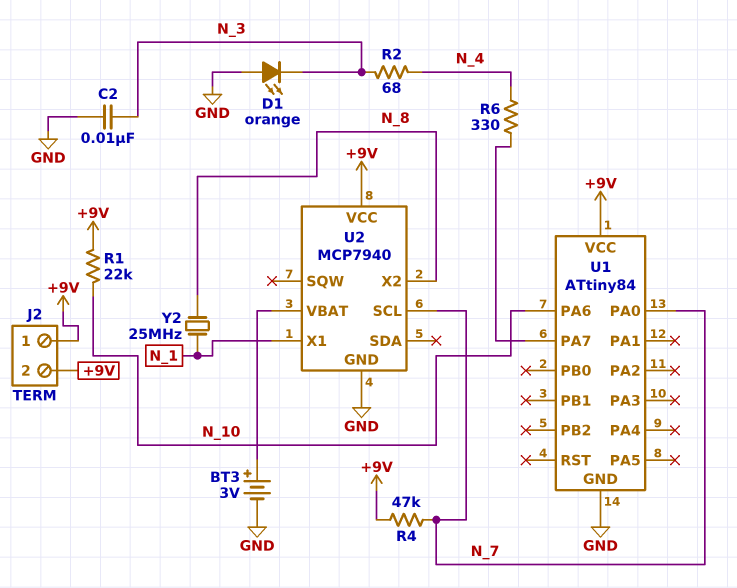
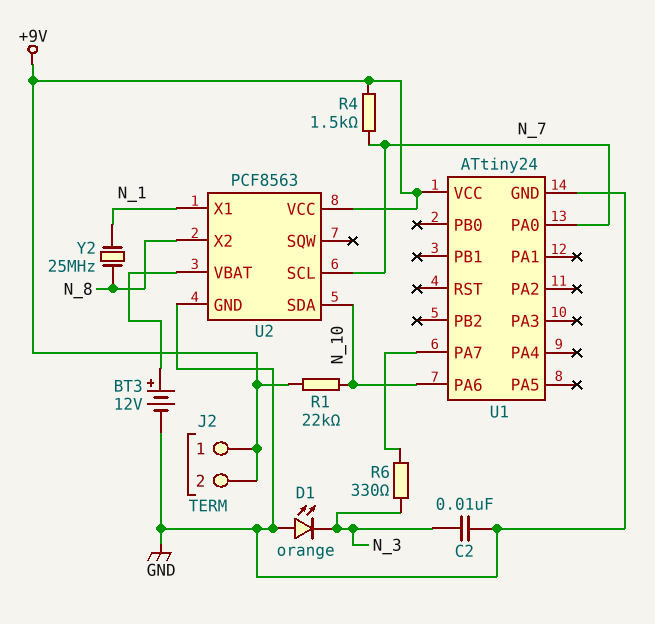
BT3: 3V (plus U2/VBAT, minus GND) -> 12V (plus U2/VBAT, minus GND)
R2: 68 (N_3, N_4) -> none
R4: 47k (+9V, N_7) -> 1.5k (+9V, N_7)
R6: 330 (N_4, U1/PA7) -> 330 (N_3, U1/PA7)
U1: ATtiny84 -> ATtiny24
U2: MCP7940 -> PCF8563
U2 pin SDA: none -> N_10

